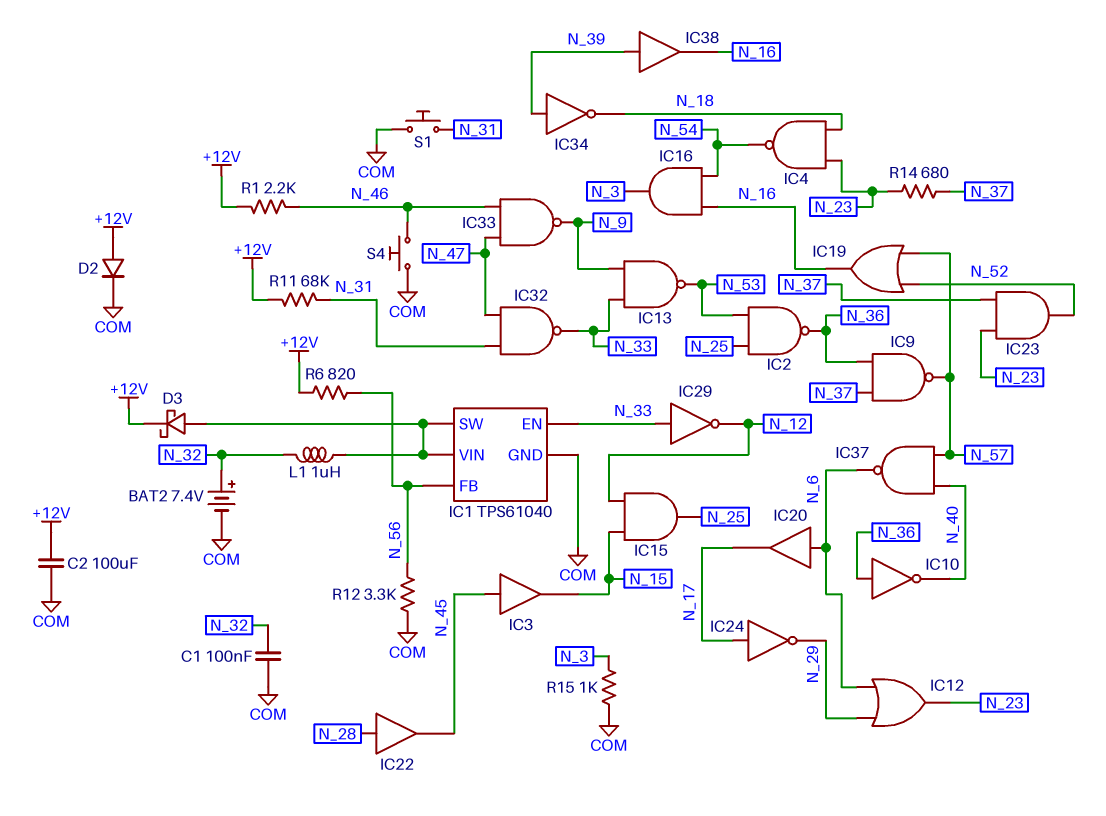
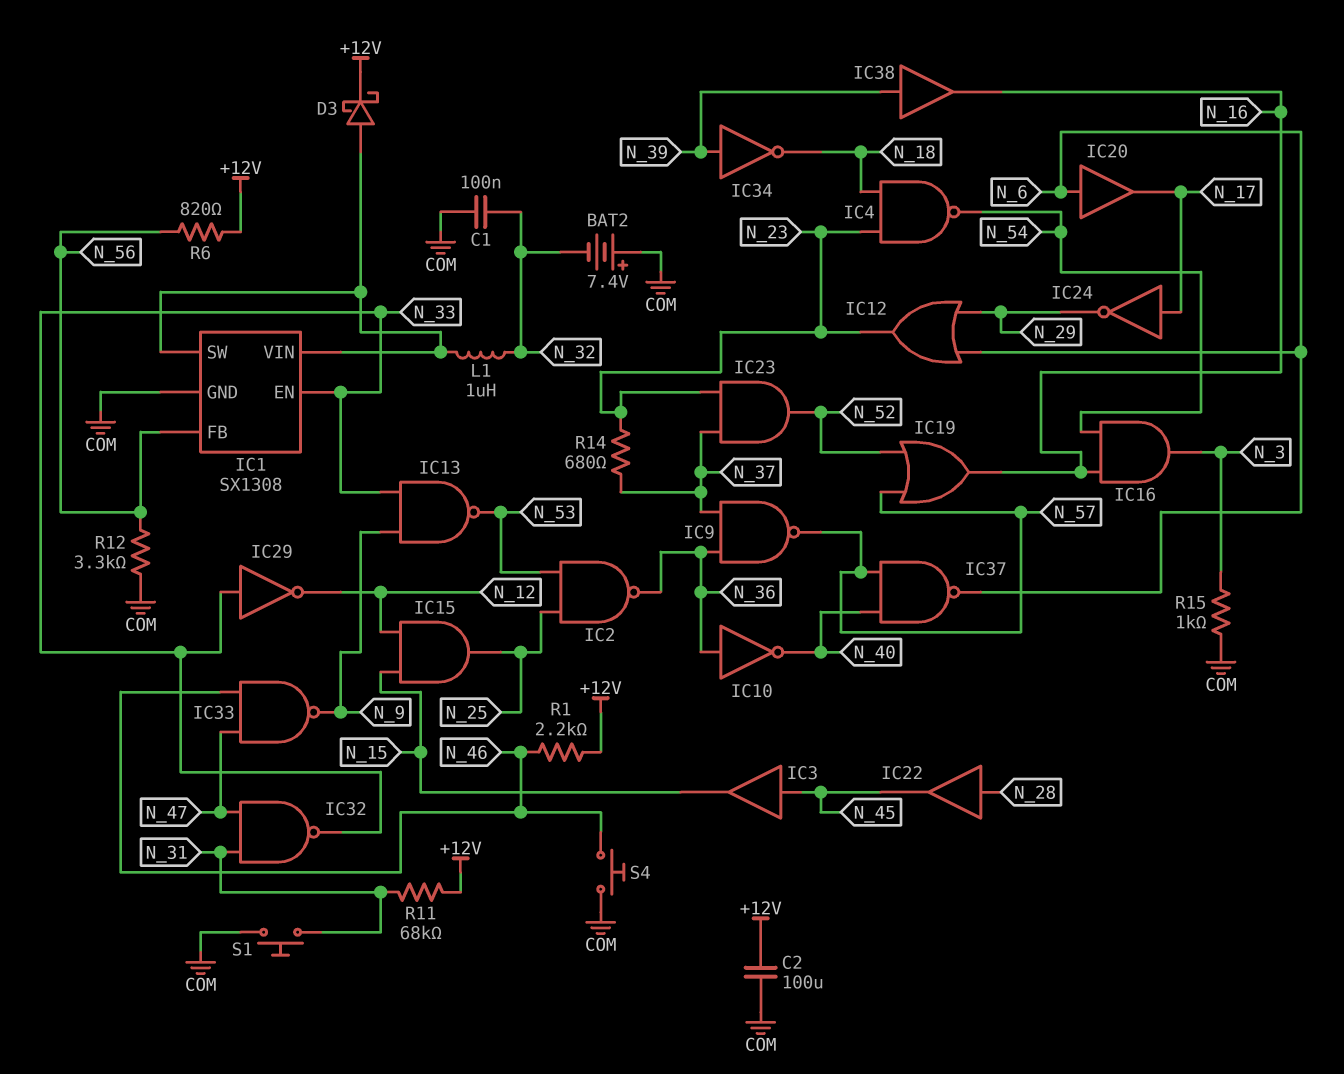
BAT2: 7.4V (plus N_32, minus COM) -> 7.4V (plus COM, minus N_32)
D2: diode (A +12V, K COM) -> none
IC1: TPS61040 -> SX1308

